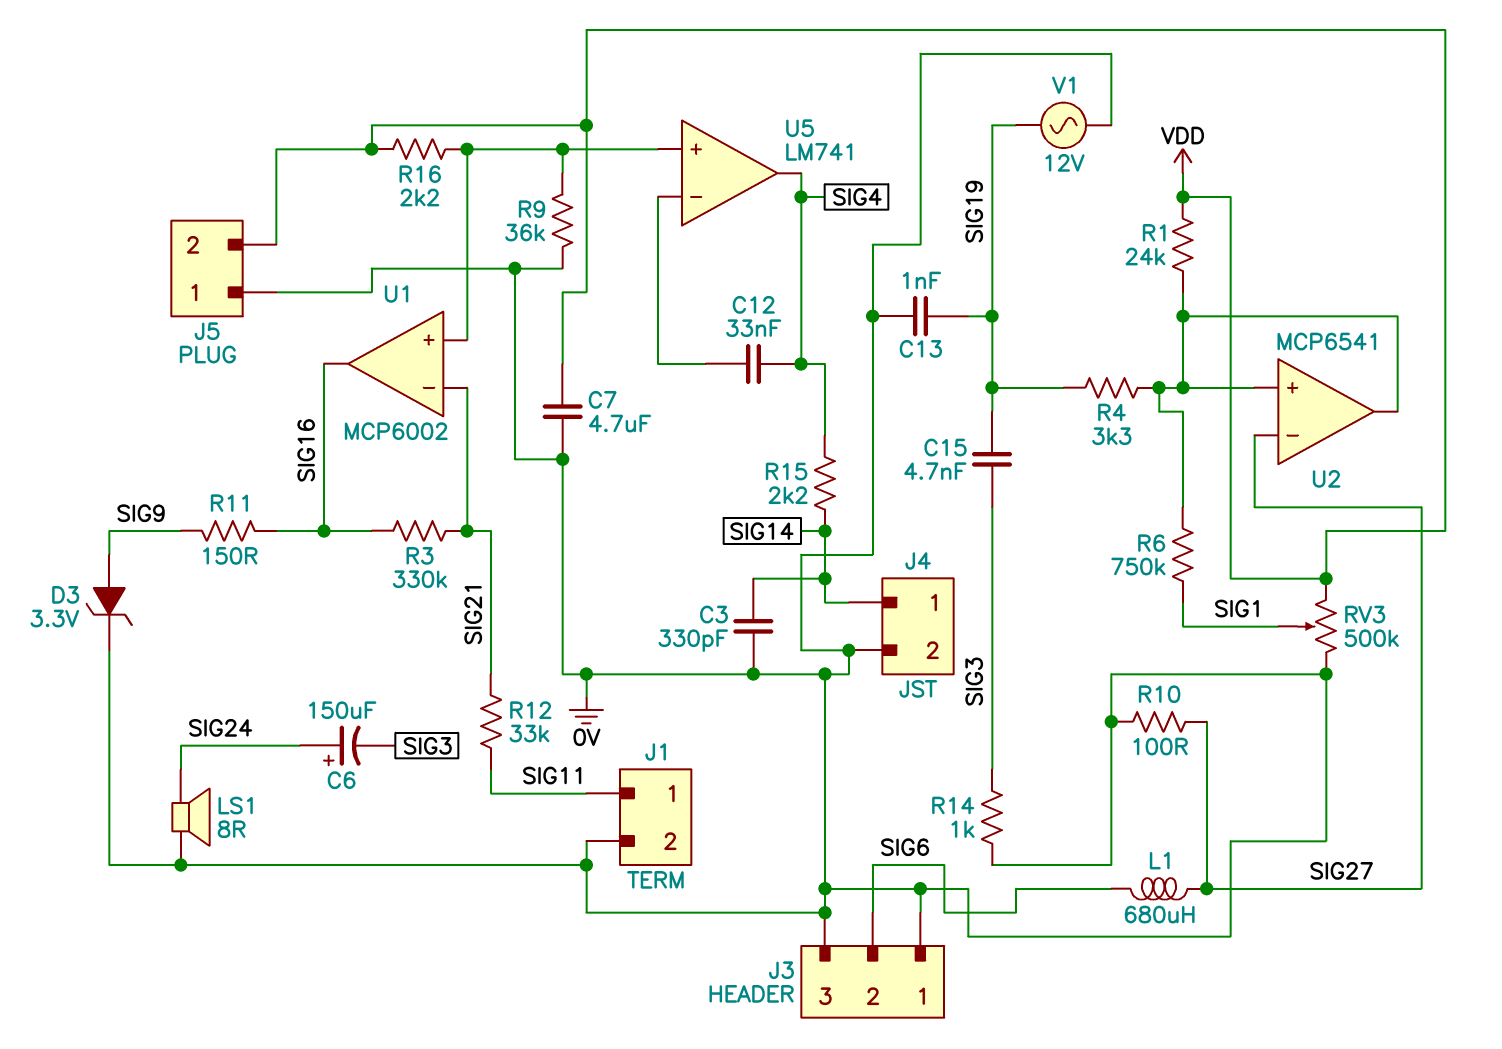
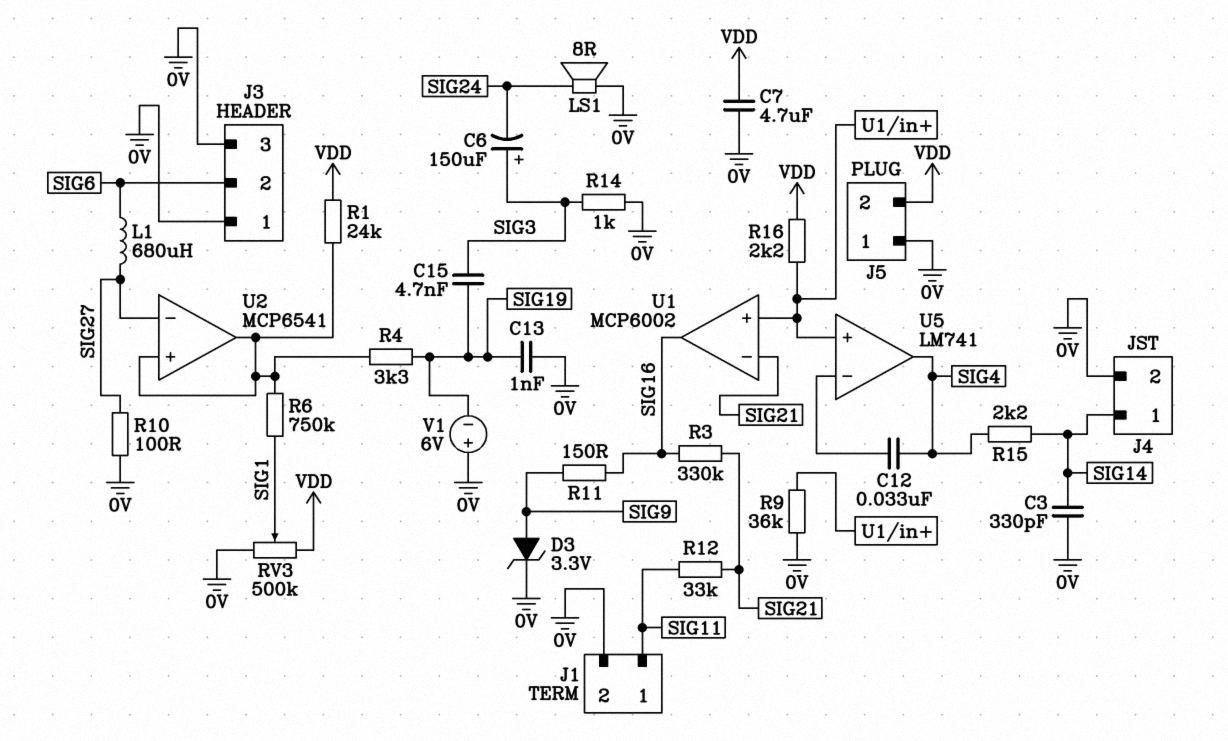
C6: 150uF (plus SIG24, minus SIG3) -> 150uF (plus SIG3, minus SIG24)
V1: AC 12V (0V, SIG19) -> 6V (plus 0V, minus SIG19)

